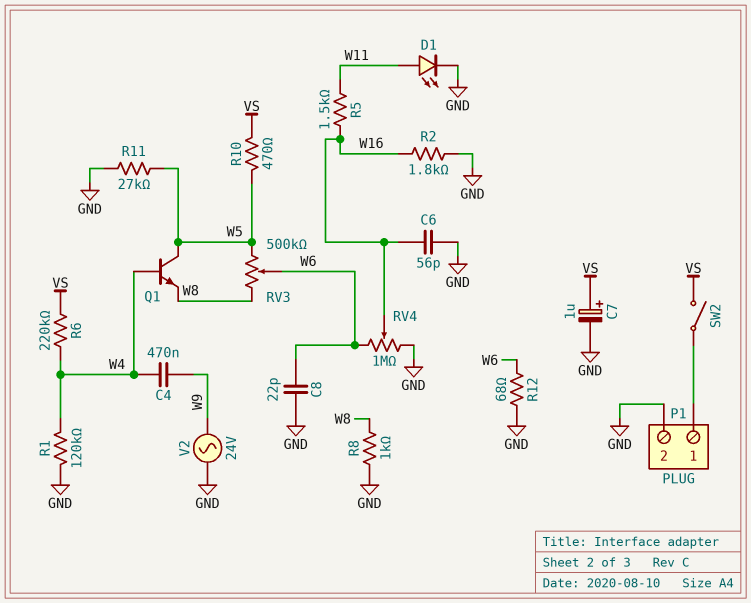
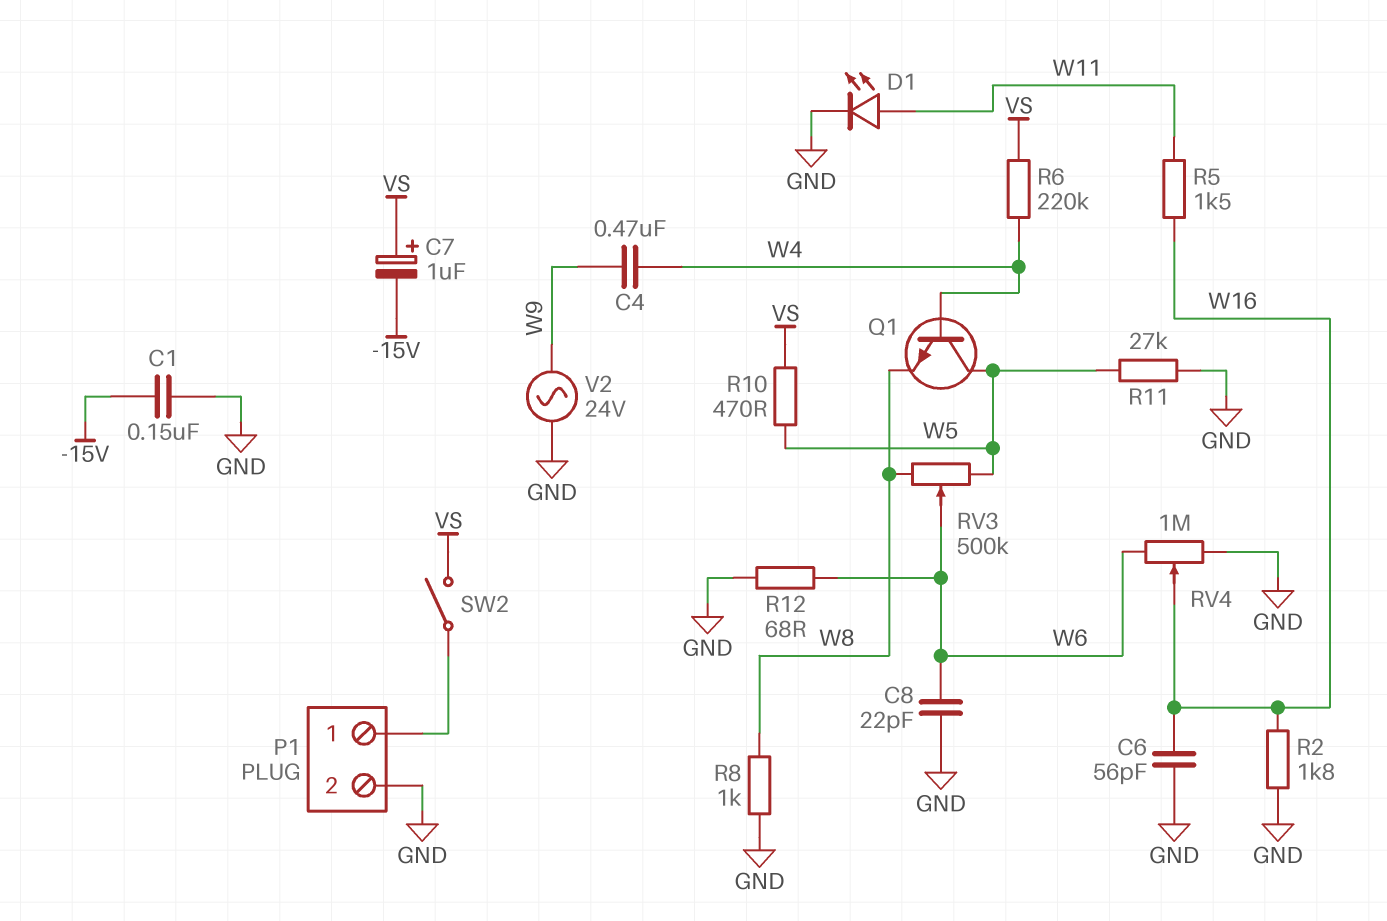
C1: none -> 150nF (-15V, GND)
C7: 1uF (plus VS, minus GND) -> 1uF (plus VS, minus -15V)
R1: 120k (GND, W4) -> none

